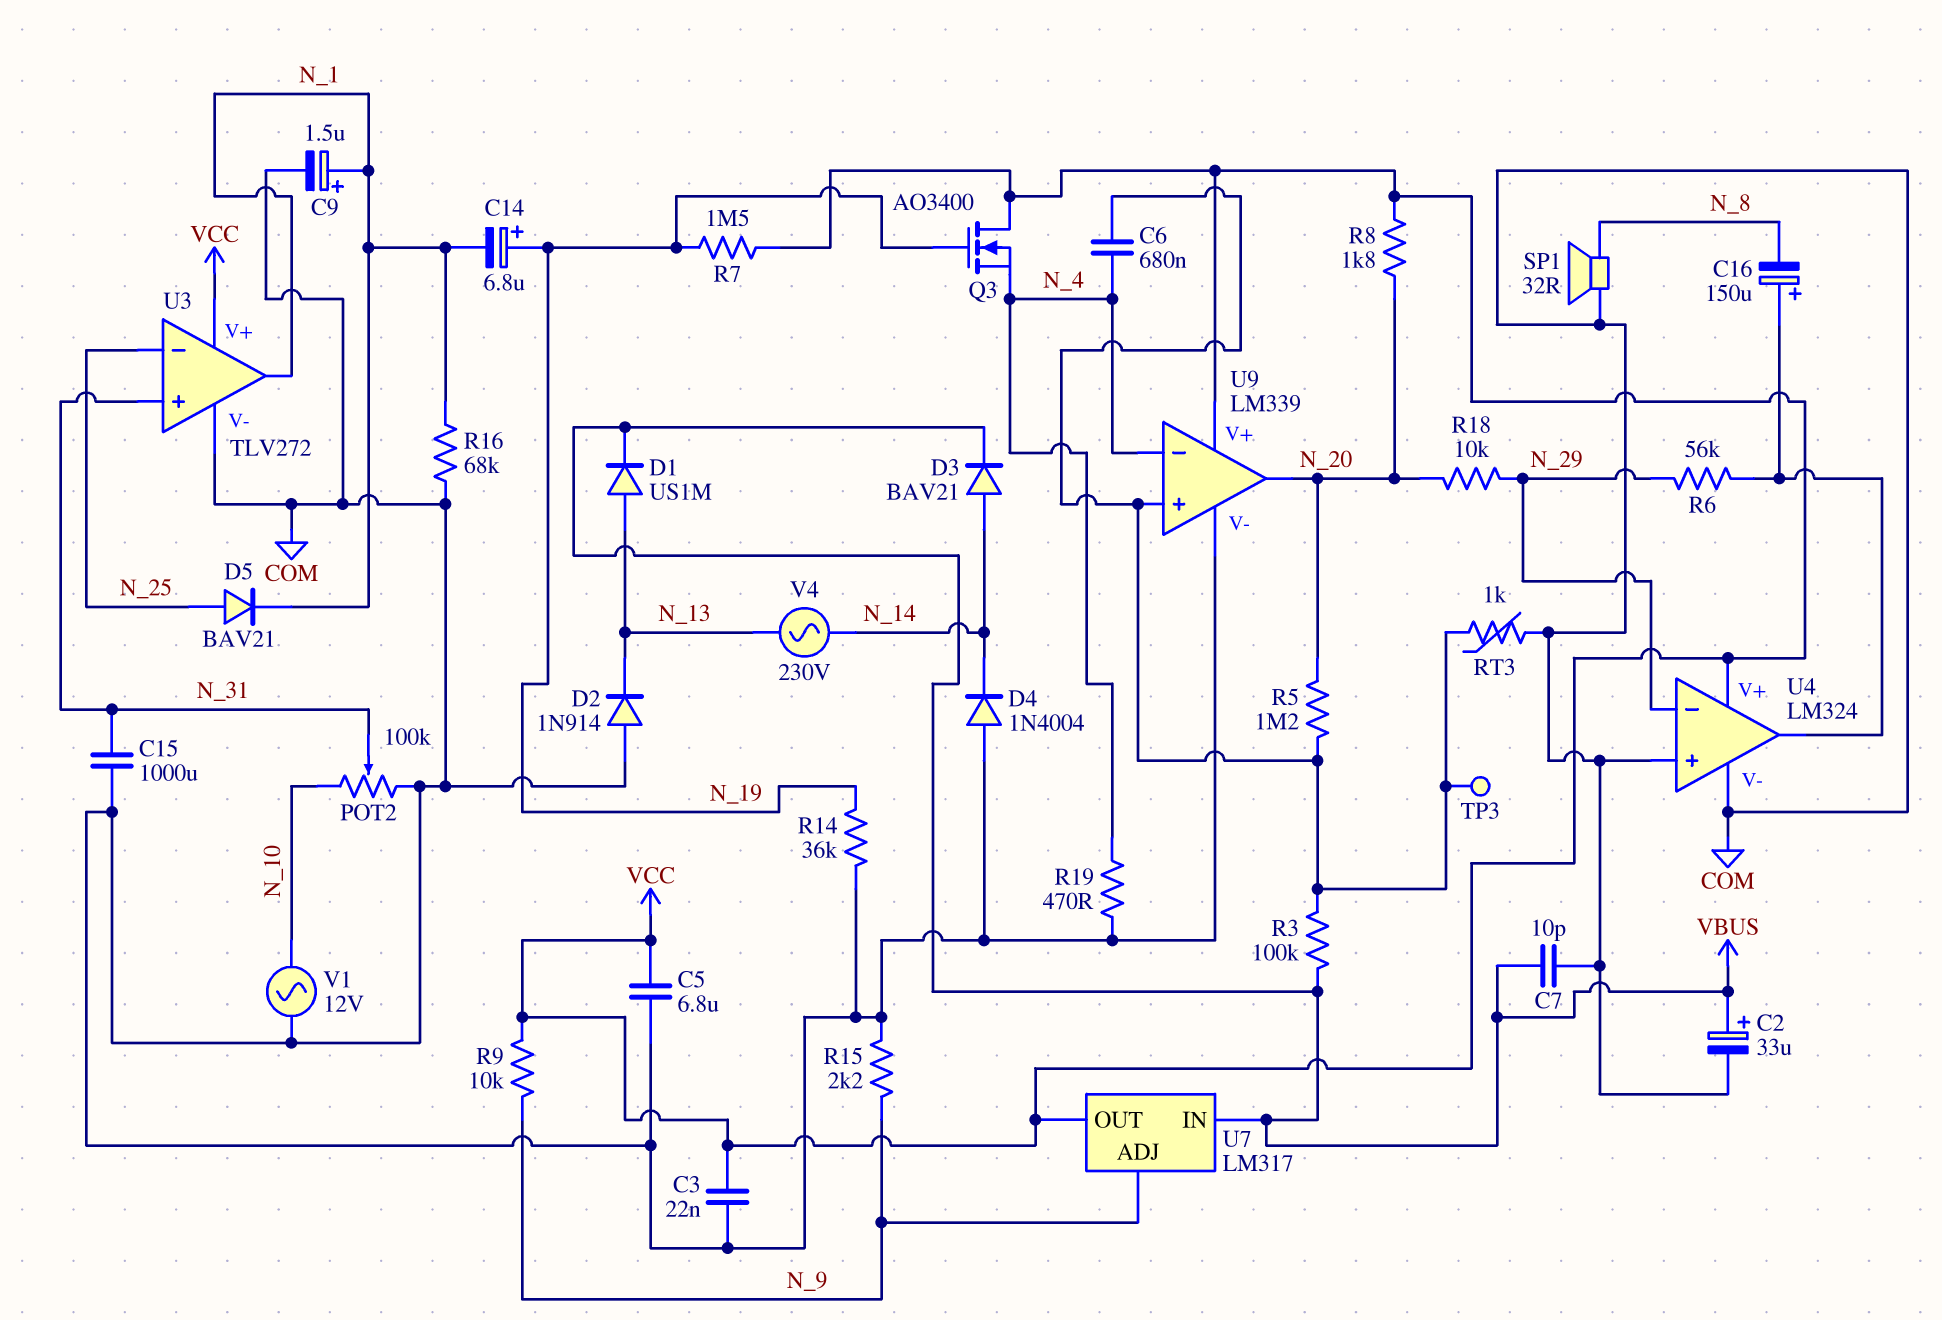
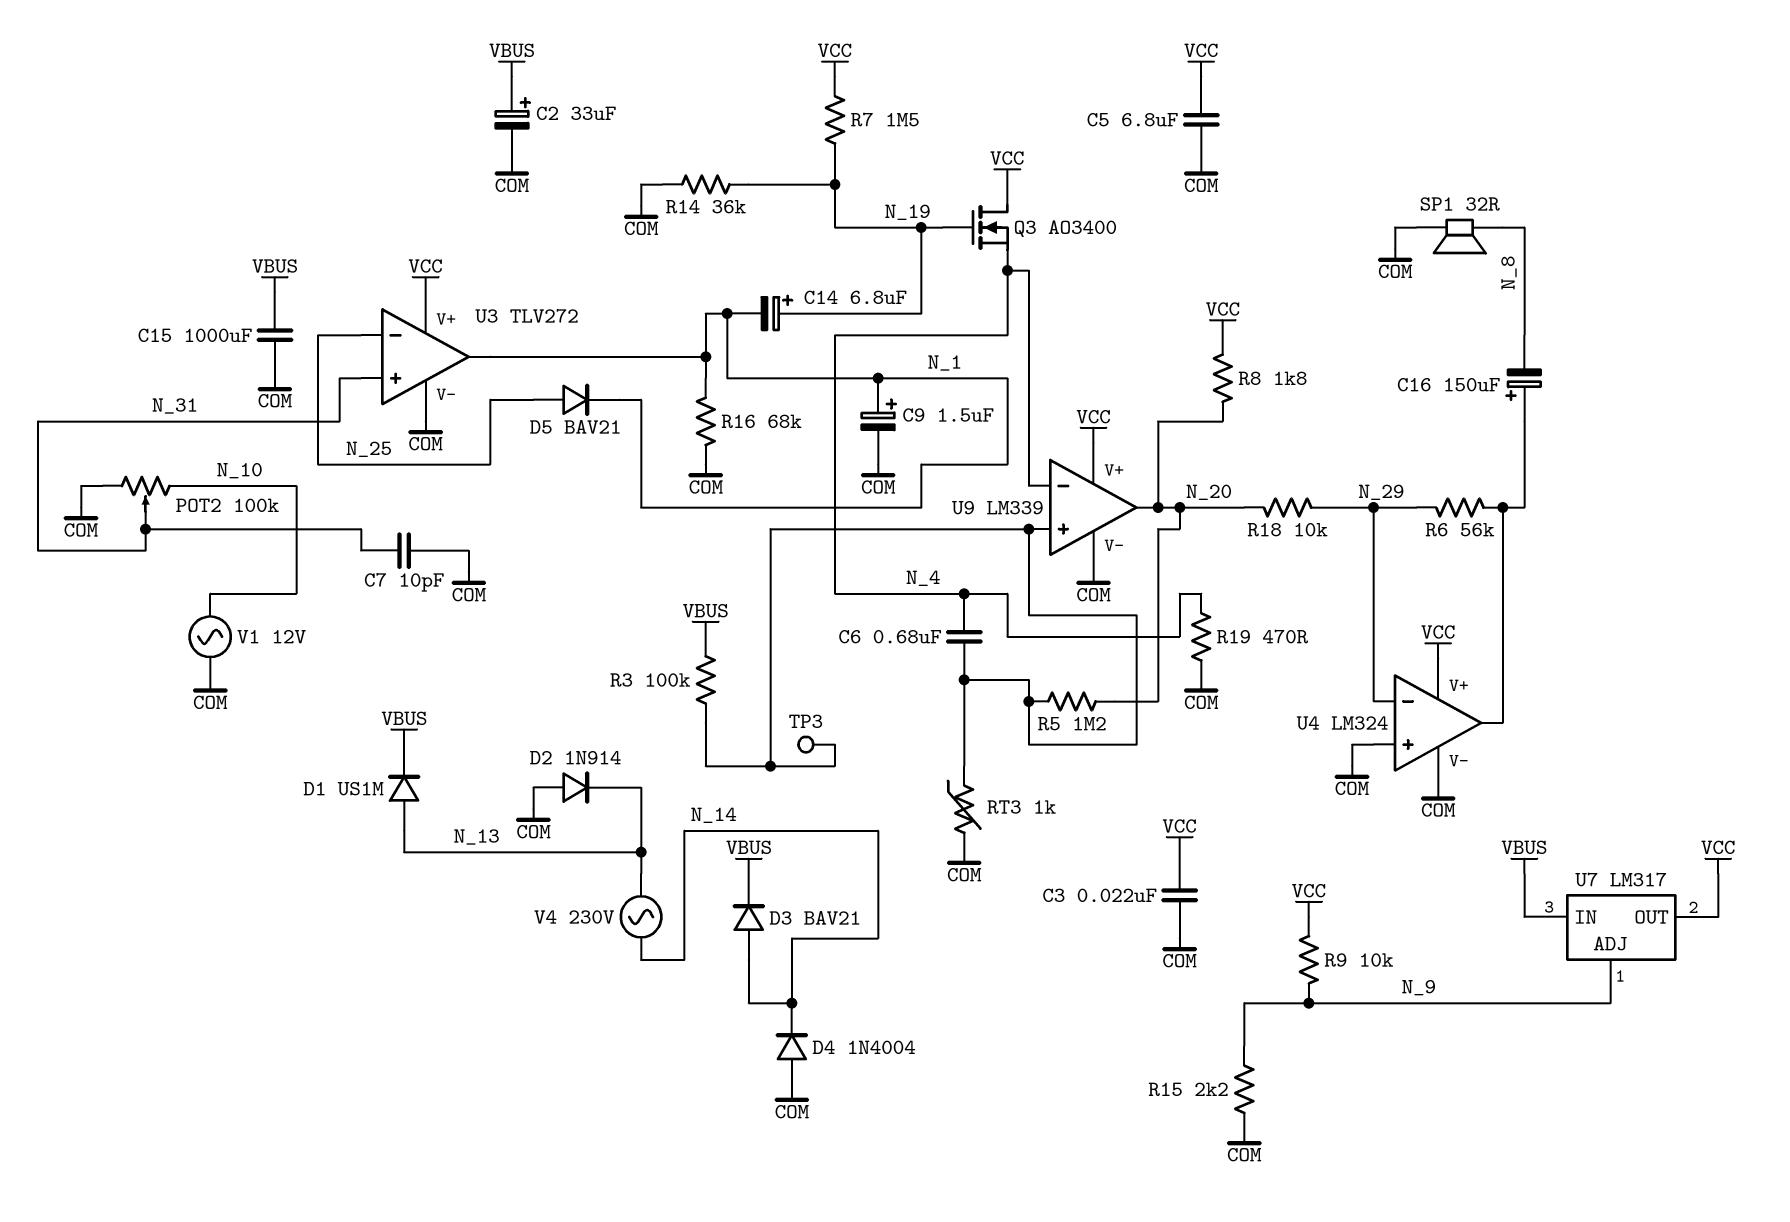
C7: 10pF (COM, VBUS) -> 10pF (COM, N_31)
C15: 1000uF (COM, N_31) -> 1000uF (COM, VBUS)

